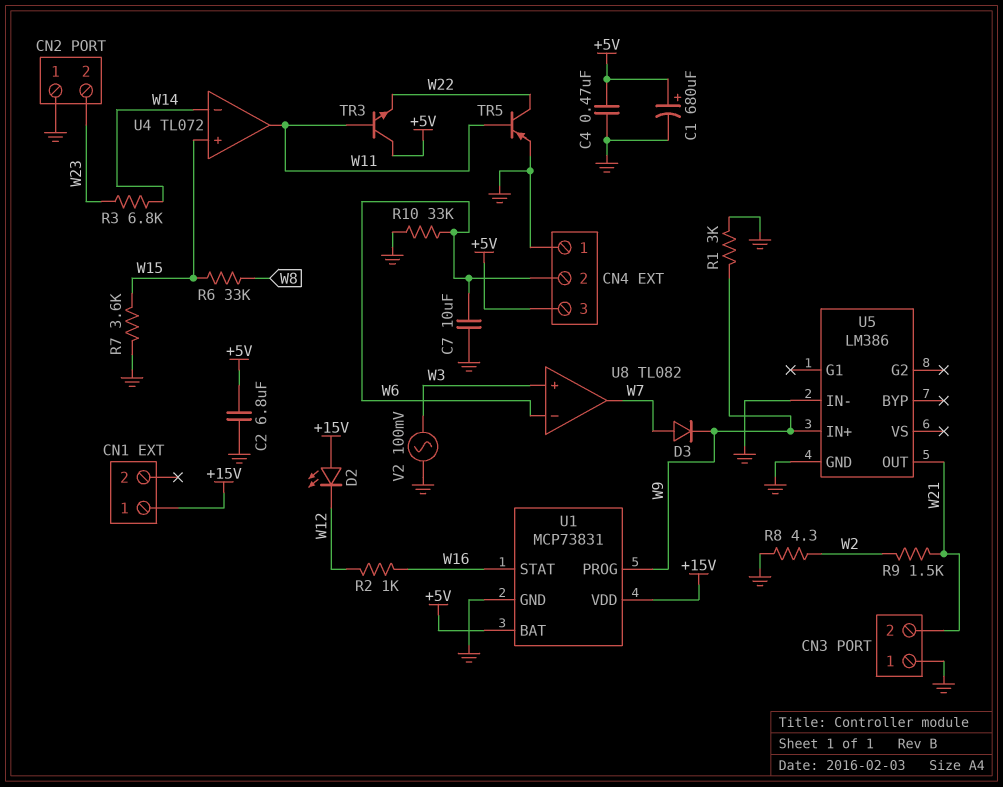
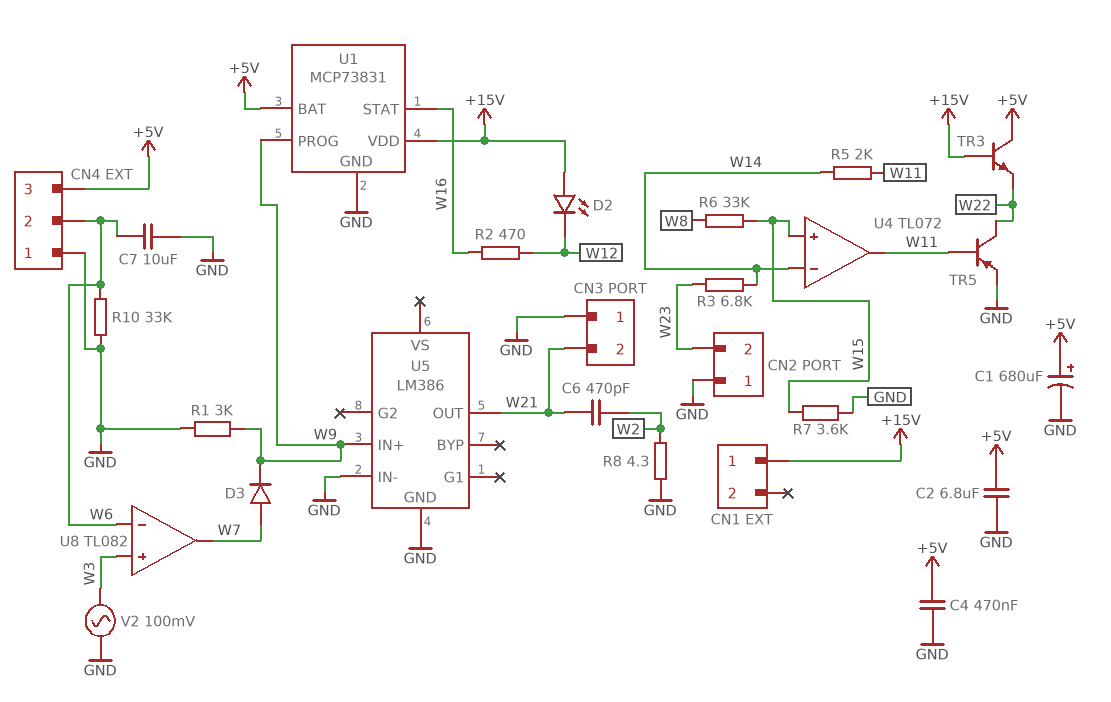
C6: none -> 470pF (W2, W21)
R2: 1k (W12, W16) -> 470 (W12, W16)
R5: none -> 2k (W11, W14)
R9: 1.5k (W2, W21) -> none
TR3: NPN (B W11, C +5V, E W22) -> NPN (B +15V, C +5V, E W22)

